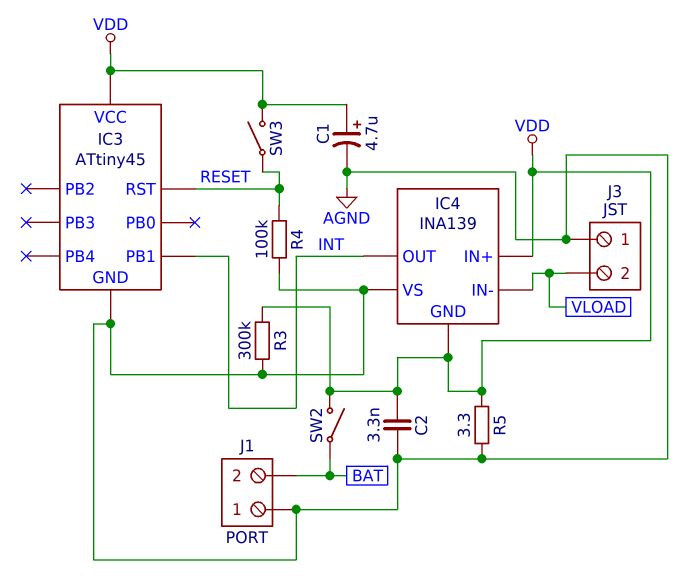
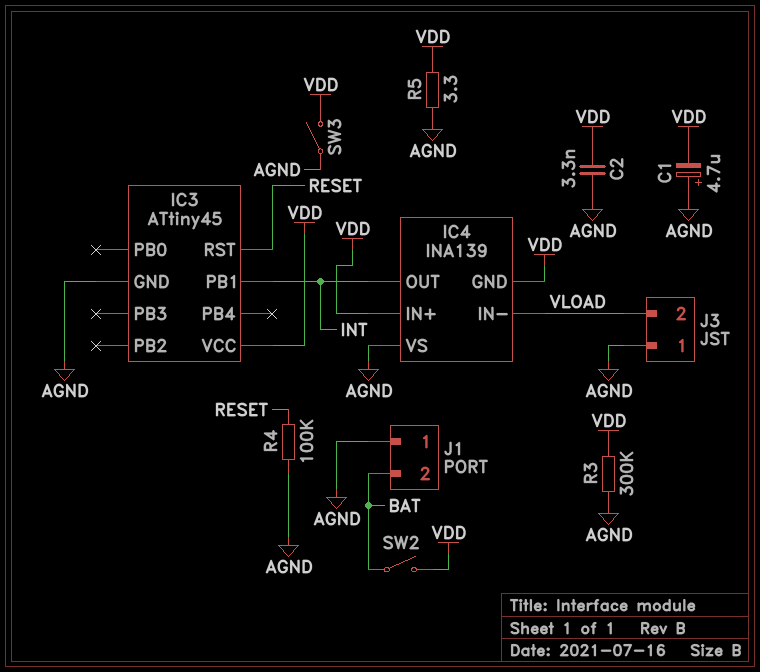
C1: 4.7uF (plus VDD, minus AGND) -> 4.7uF (plus AGND, minus VDD)
SW3: switch (RESET, VDD) -> switch (AGND, VDD)

